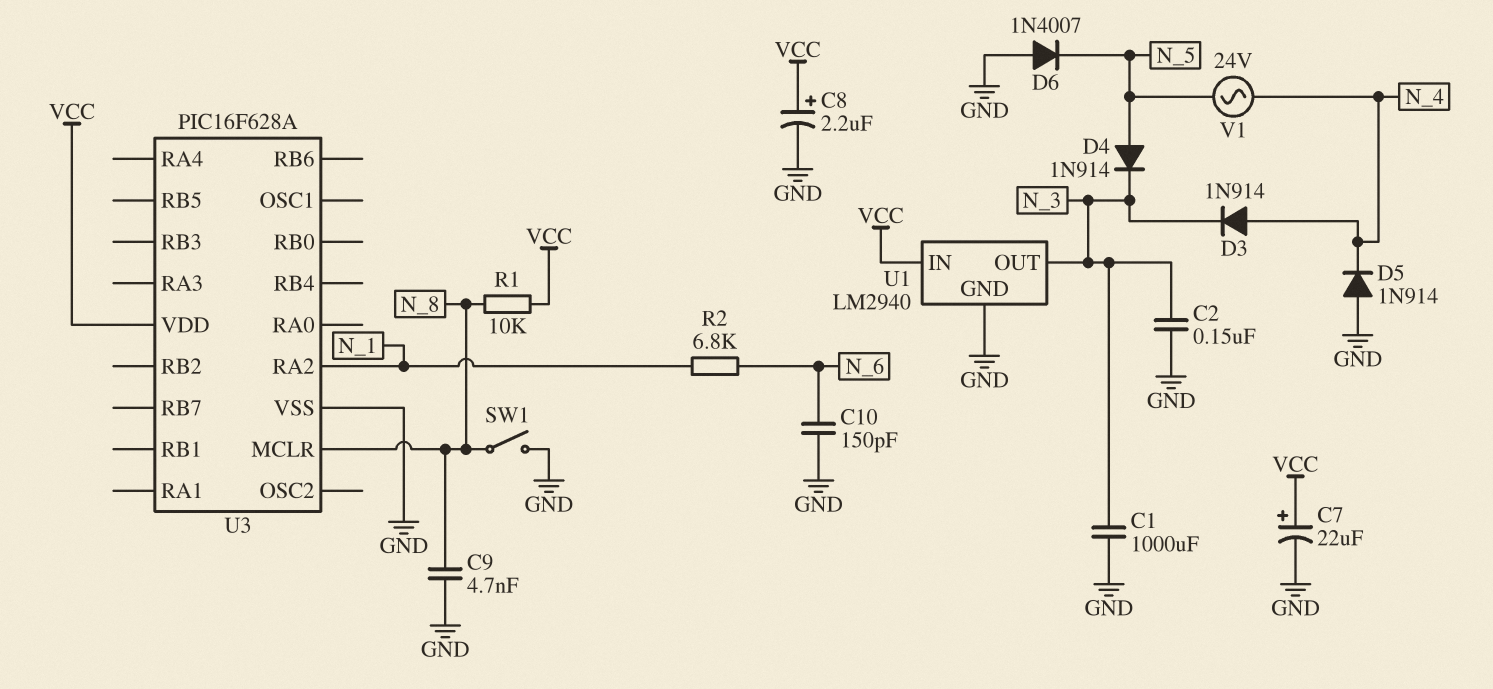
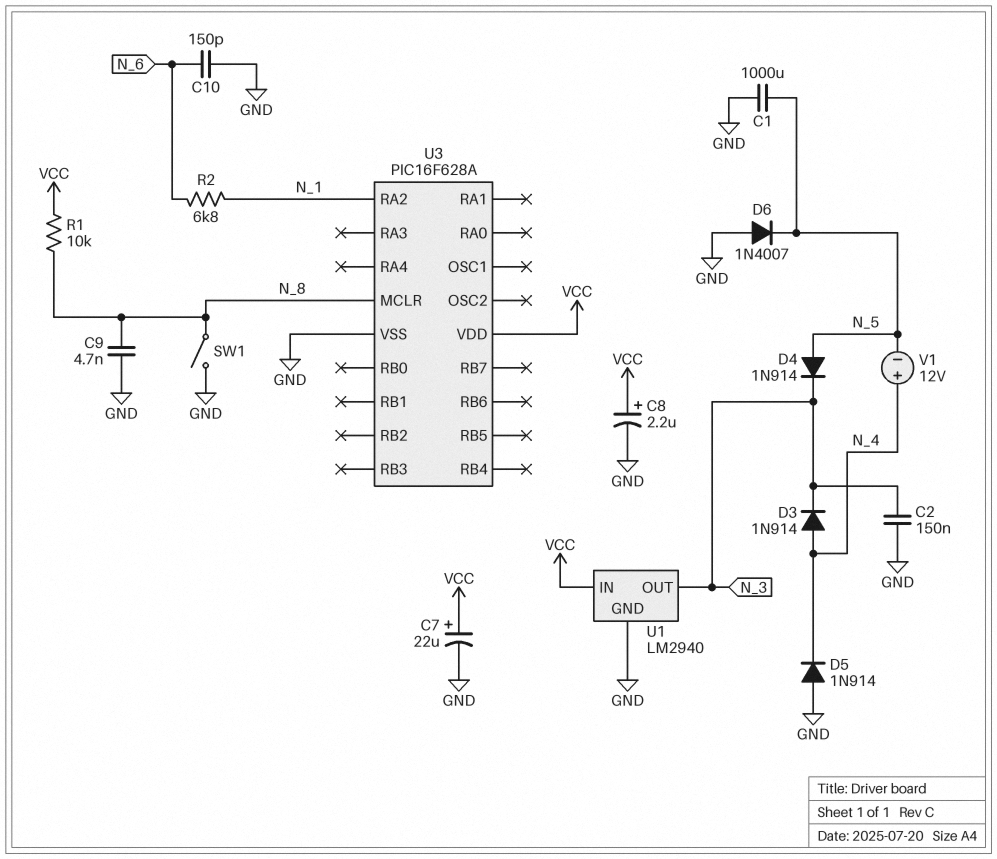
C1: 1000uF (GND, N_3) -> 1000uF (GND, N_5)
V1: AC 24V (N_4, N_5) -> 12V (plus N_4, minus N_5)

